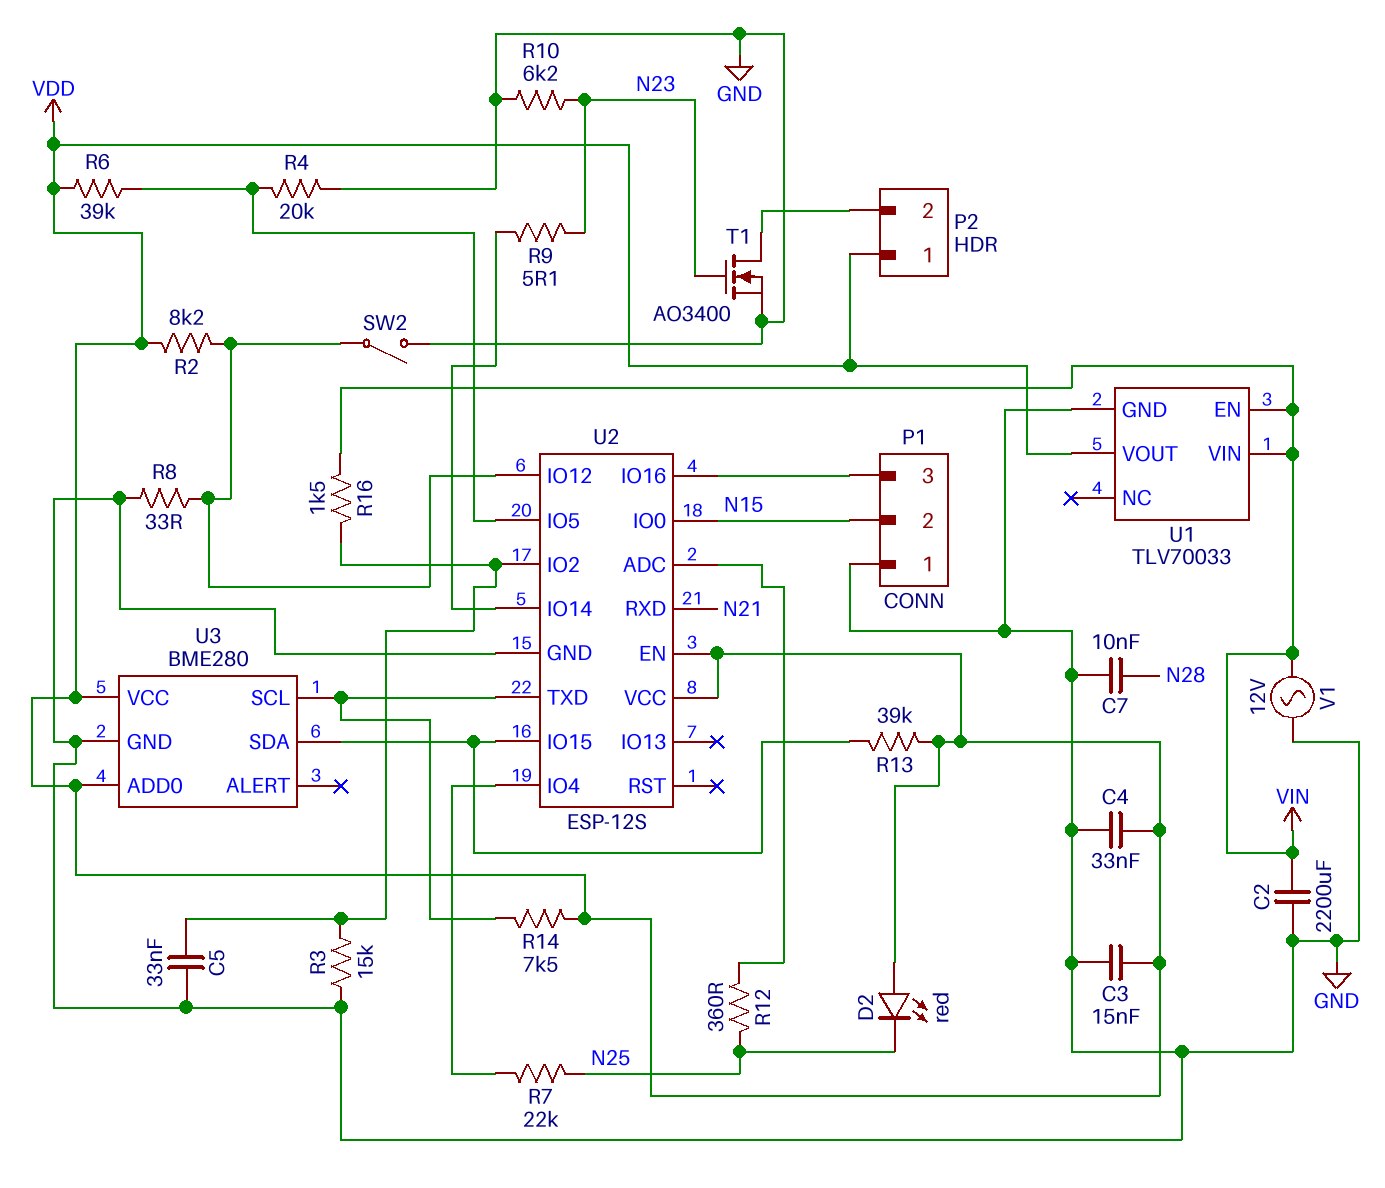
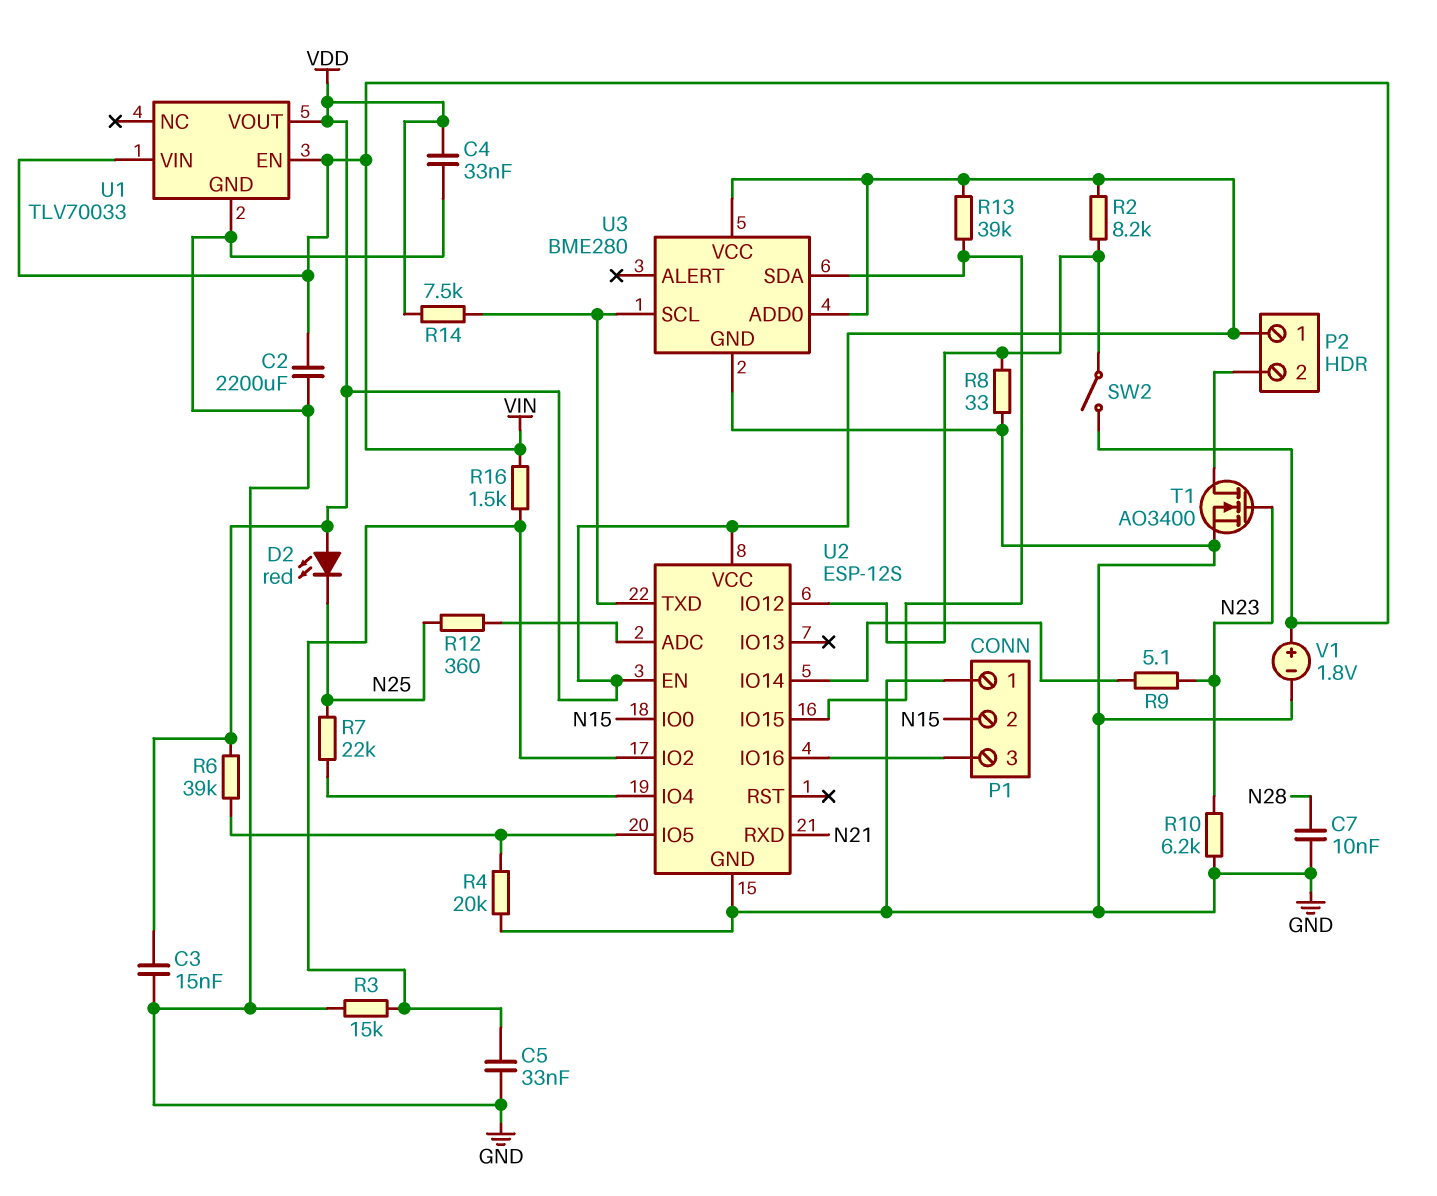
SW2: switch (GND, U2/IO12) -> switch (U2/IO12, VIN)
V1: AC 12V (GND, VIN) -> 1.8V (plus VIN, minus GND)

